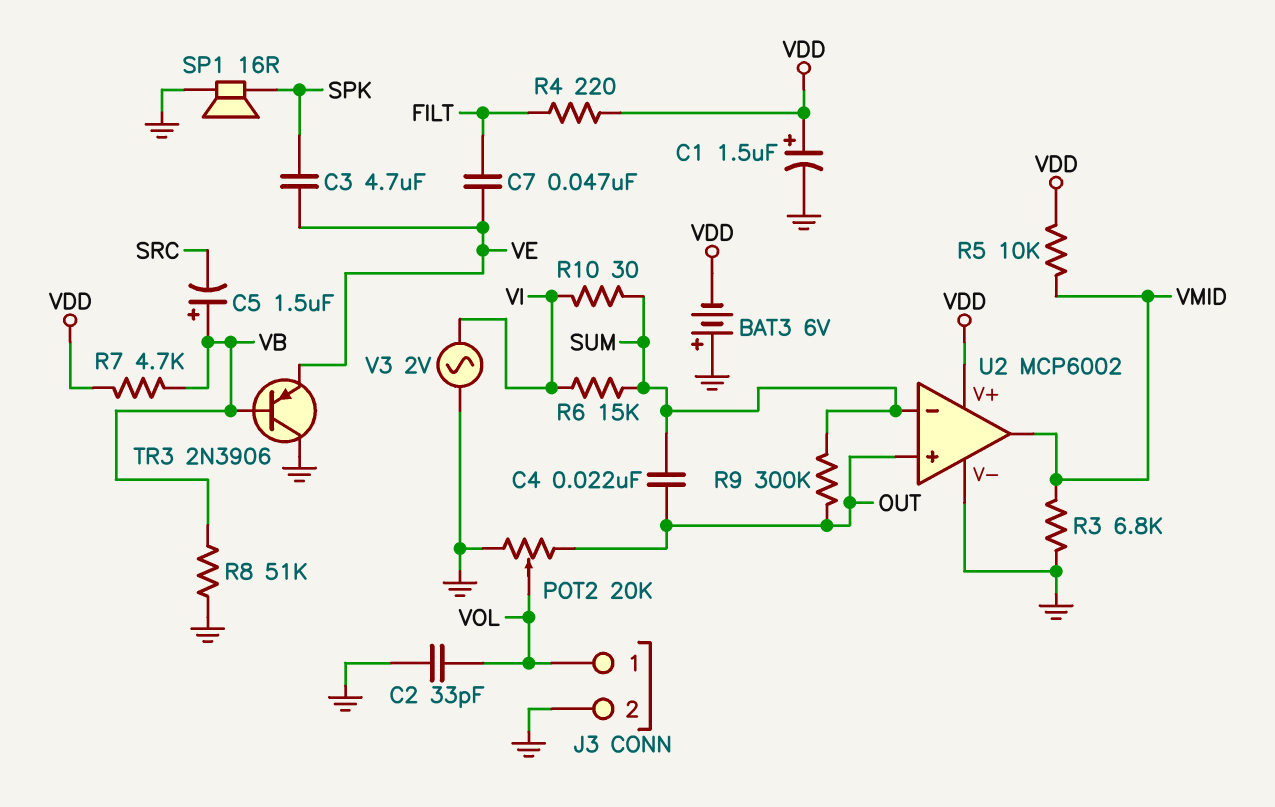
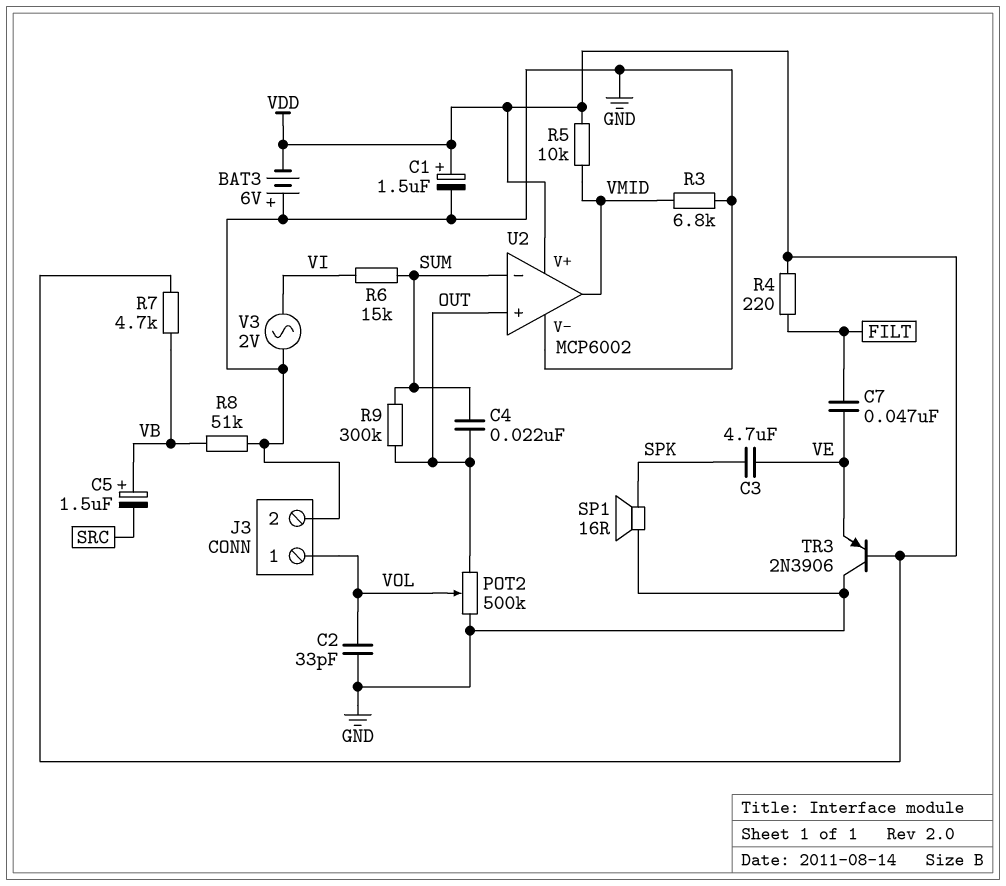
POT2: 20k (GND, OUT, wiper VOL) -> 500k (GND, OUT, wiper VOL)
R10: 30 (SUM, VI) -> none
TR3: PNP 2N3906 (B VB, C GND, E VE) -> PNP 2N3906 (B VDD, C GND, E VE)

